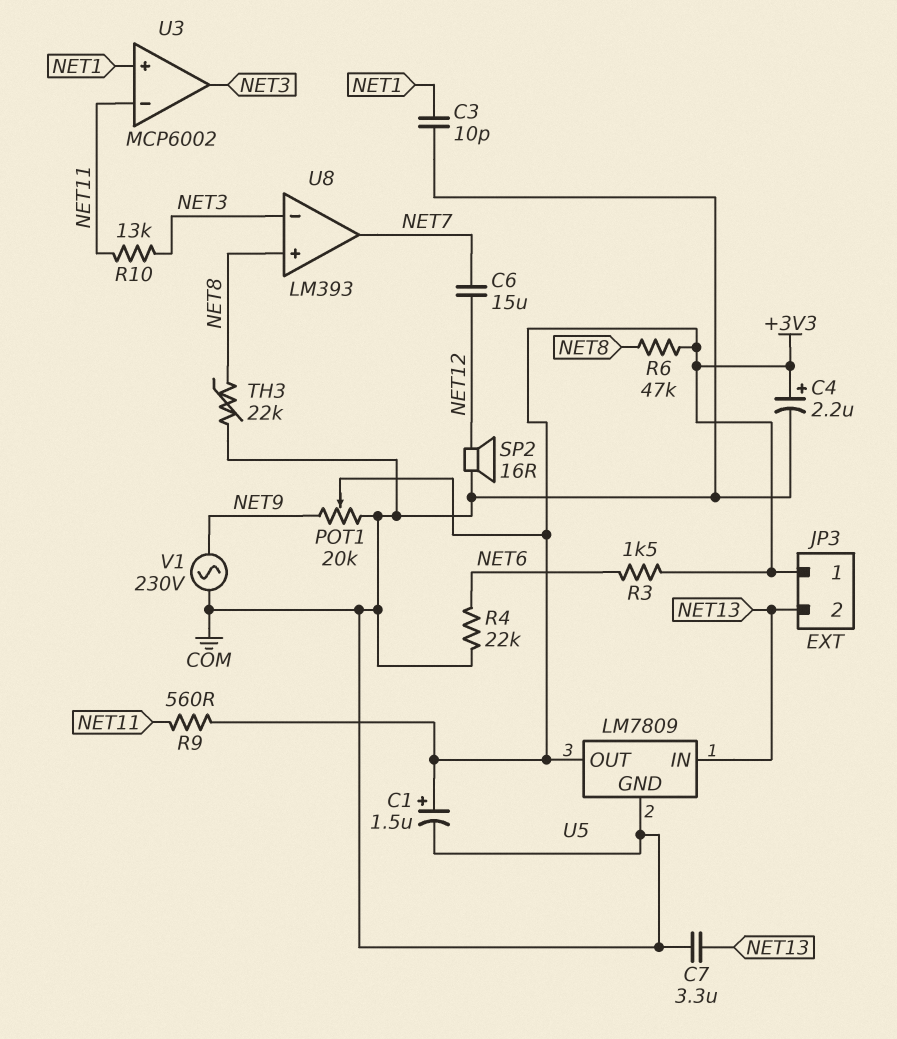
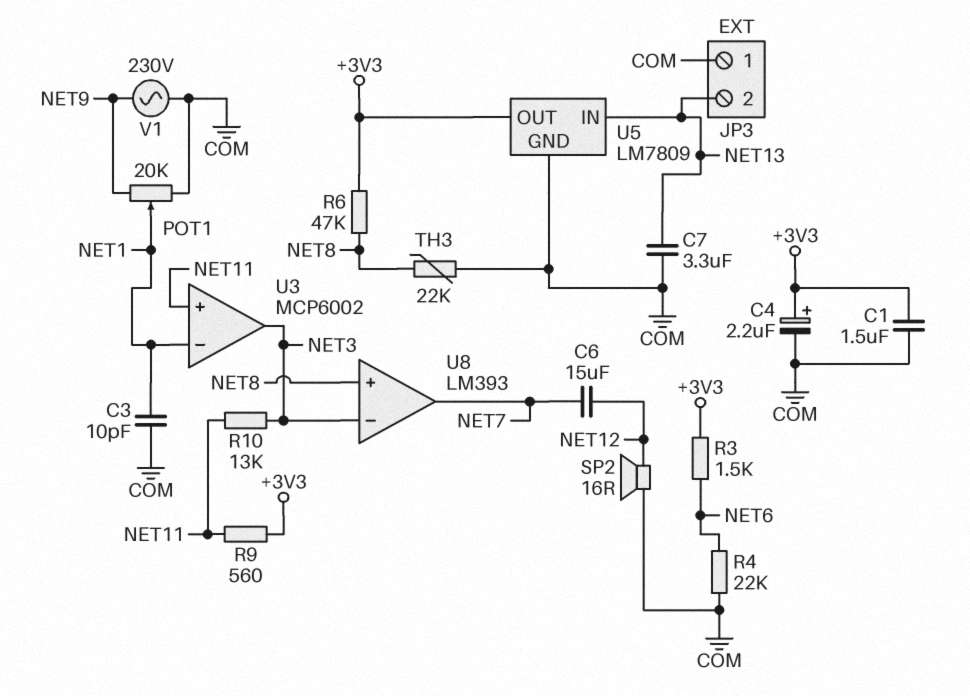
C1: 1.5uF (plus +3V3, minus COM) -> 1.5uF (+3V3, COM)
JP3 pin 1: +3V3 -> COM
POT1: 20k (COM, NET9, wiper +3V3) -> 20k (COM, NET9, wiper NET1)
U3 pin in+: NET1 -> NET11
U3 pin in-: NET11 -> NET1

